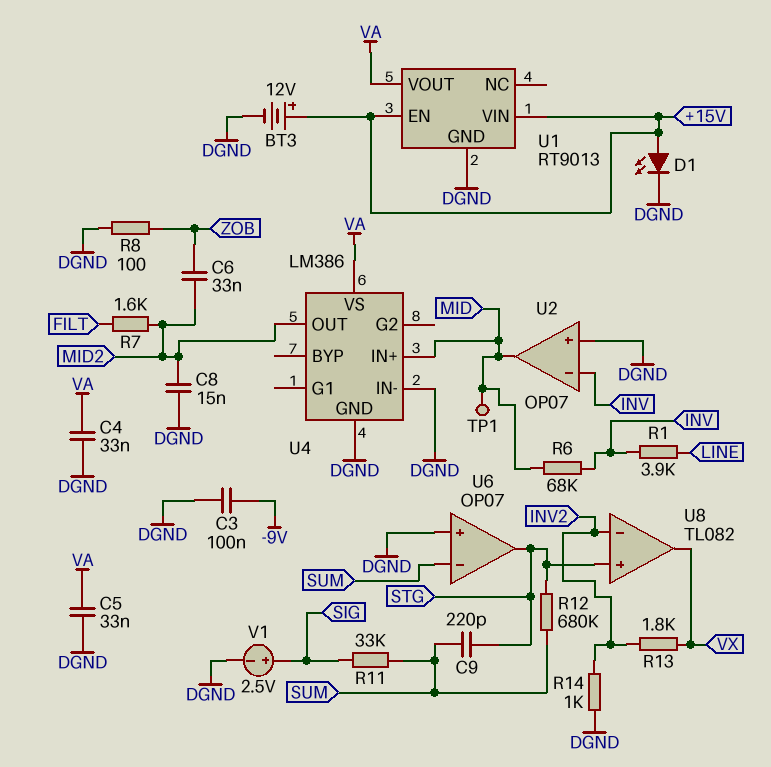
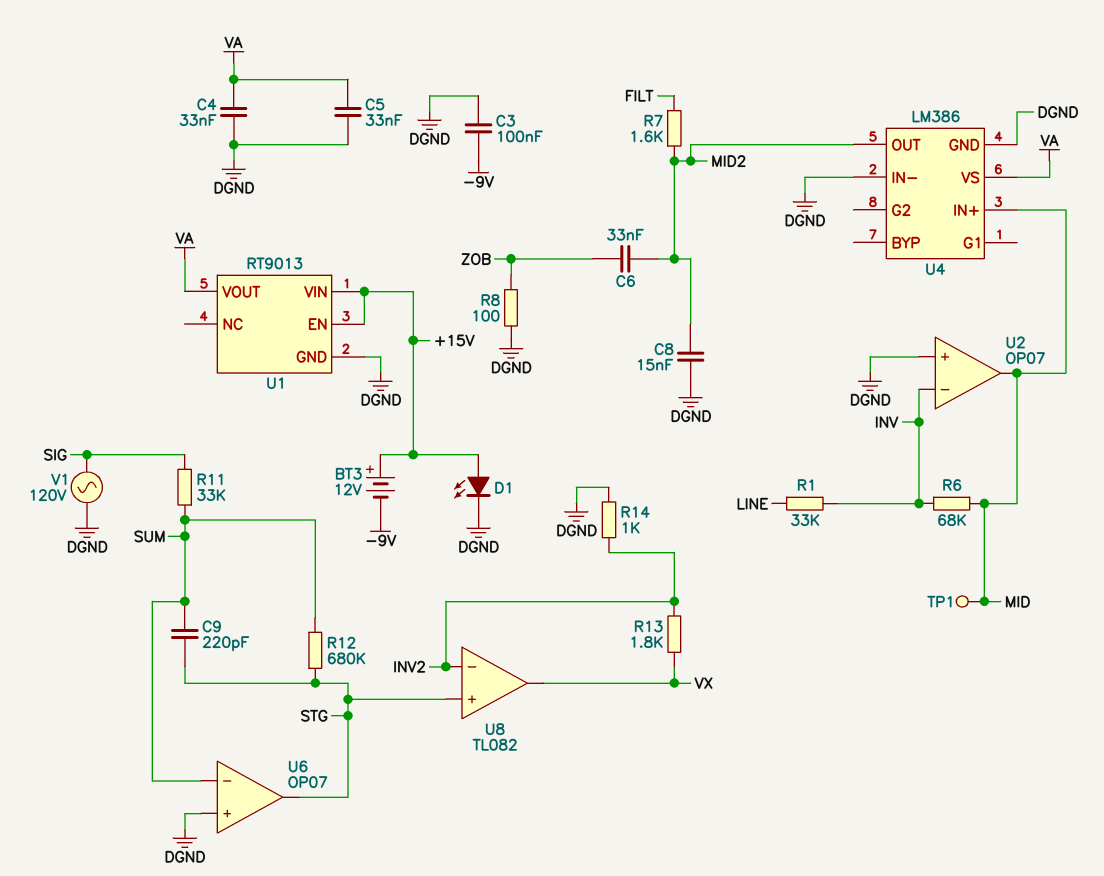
BT3: 12V (plus +15V, minus DGND) -> 12V (plus +15V, minus -9V)
R1: 3.9k (INV, LINE) -> 33k (INV, LINE)
V1: 2.5V (plus SIG, minus DGND) -> AC 120V (DGND, SIG)

